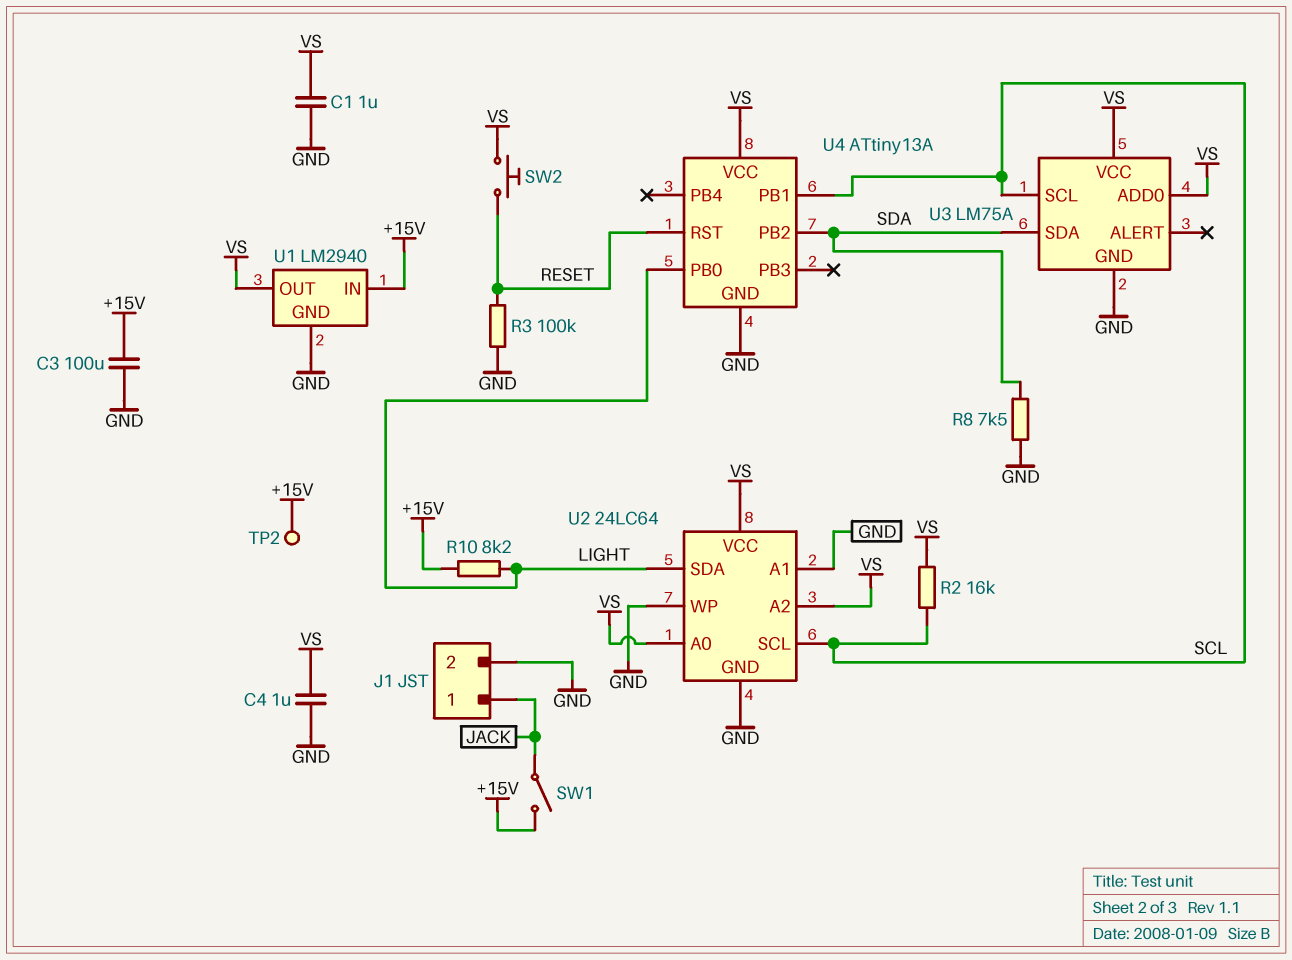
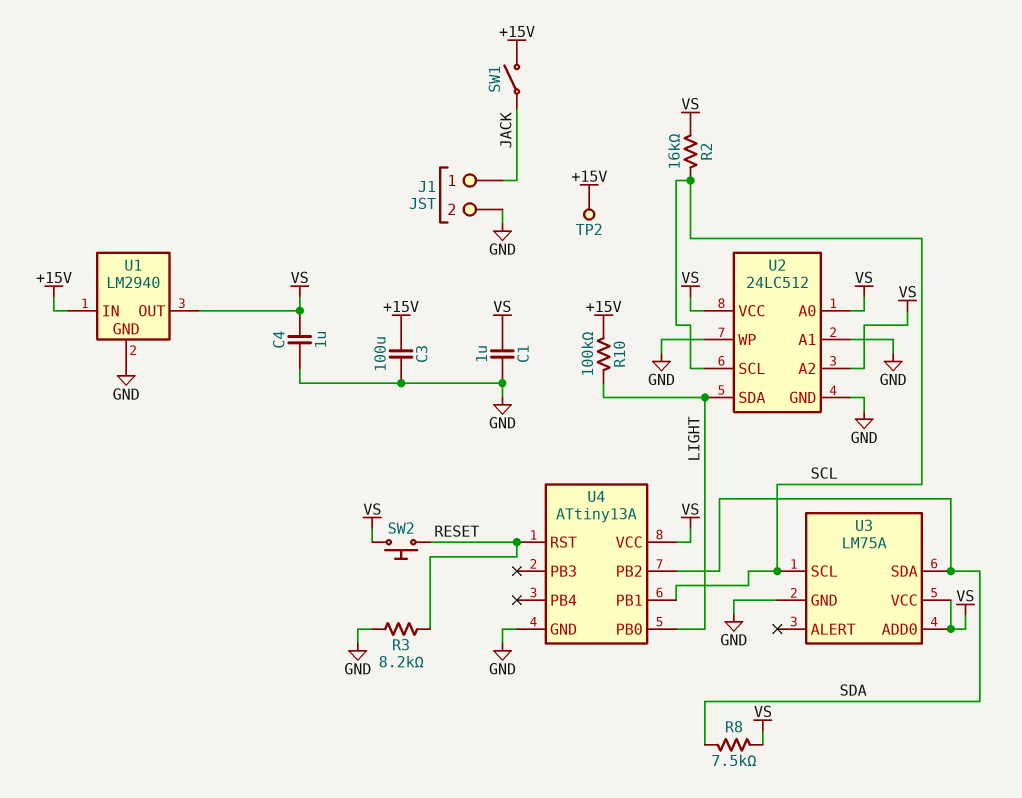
R3: 100k (GND, RESET) -> 8.2k (GND, RESET)
R8: 7.5k (GND, SDA) -> 7.5k (SDA, VS)
R10: 8.2k (+15V, LIGHT) -> 100k (+15V, LIGHT)
U2: 24LC64 -> 24LC512

